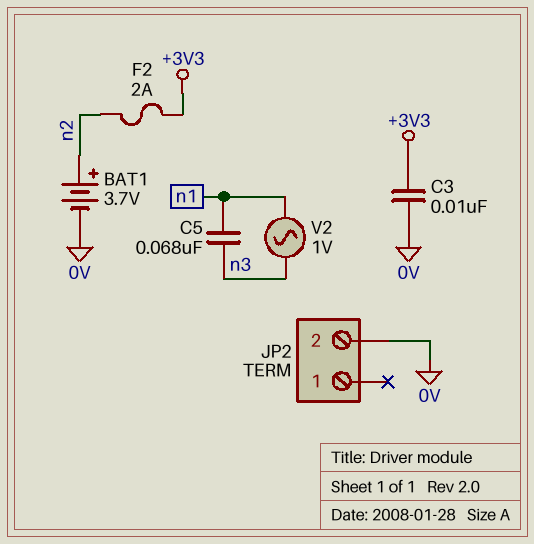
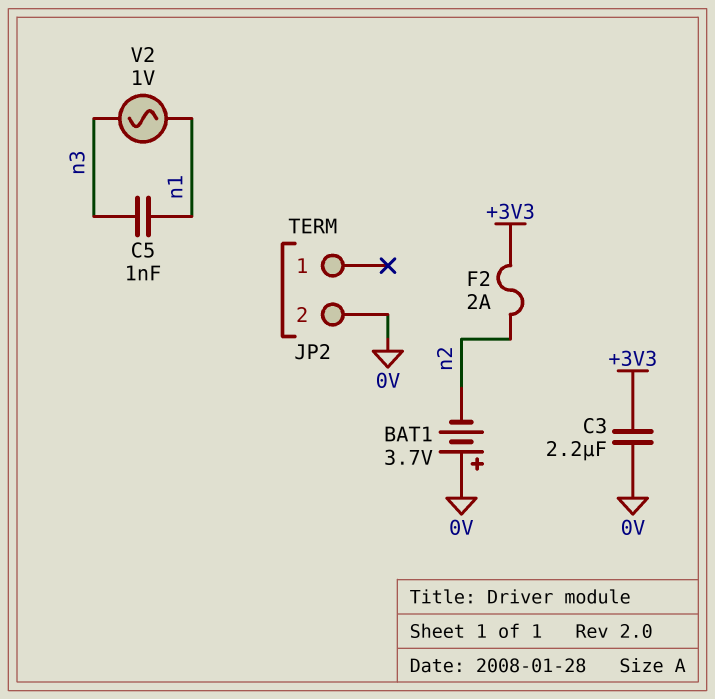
BAT1: 3.7V (plus n2, minus 0V) -> 3.7V (plus 0V, minus n2)
C3: 10nF (+3V3, 0V) -> 2.2uF (+3V3, 0V)
C5: 68nF (n1, n3) -> 1nF (n1, n3)

